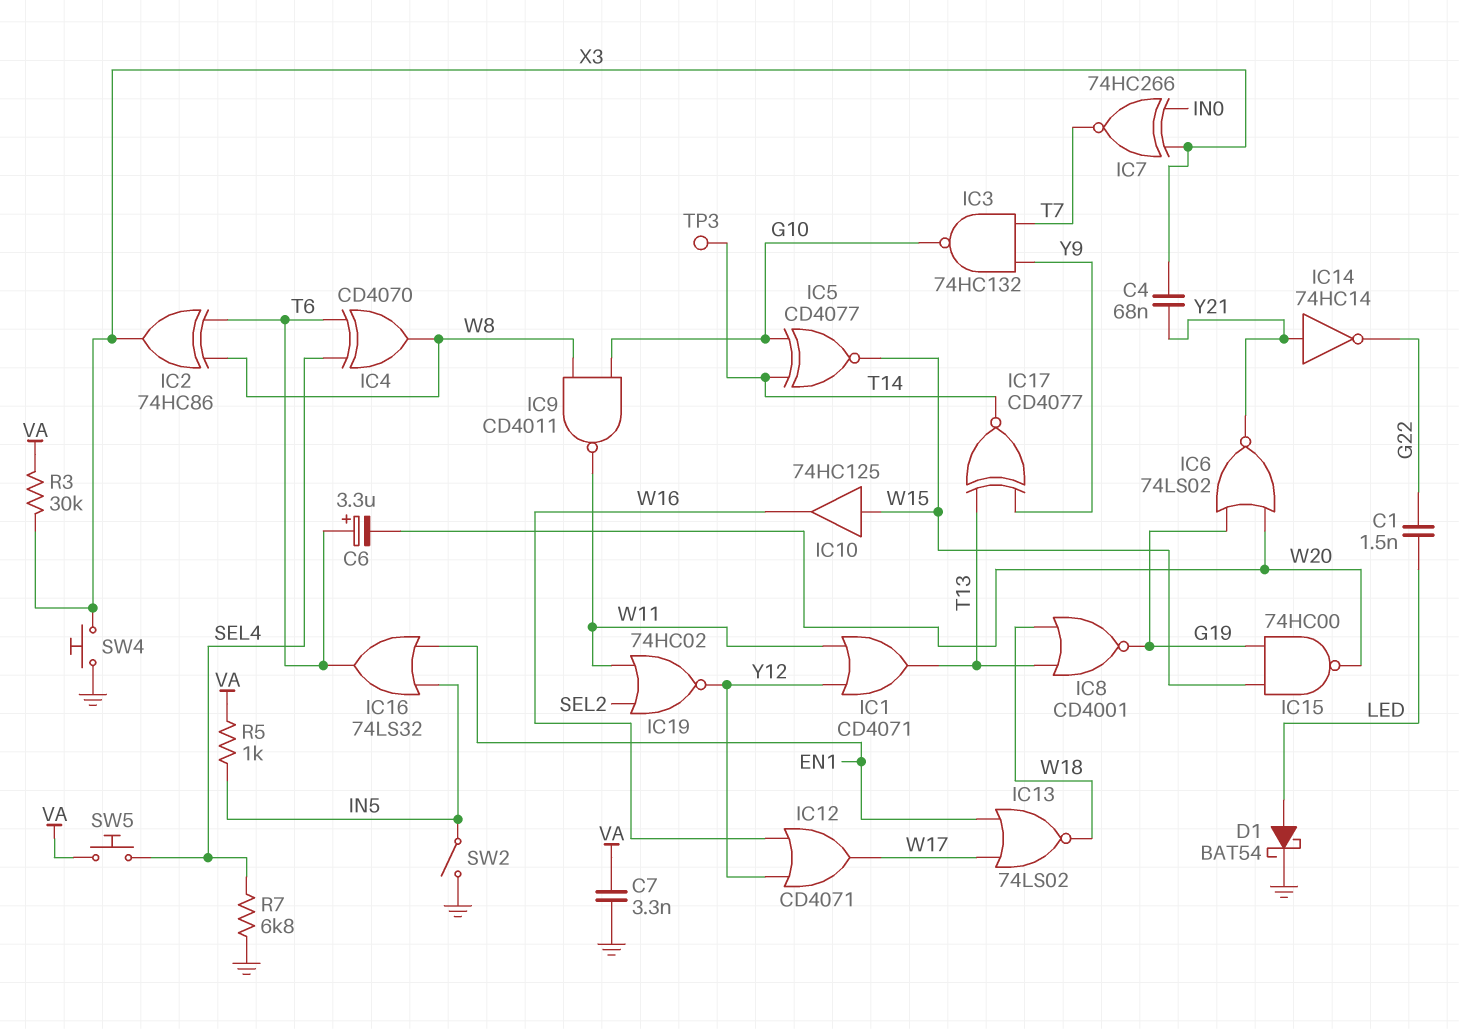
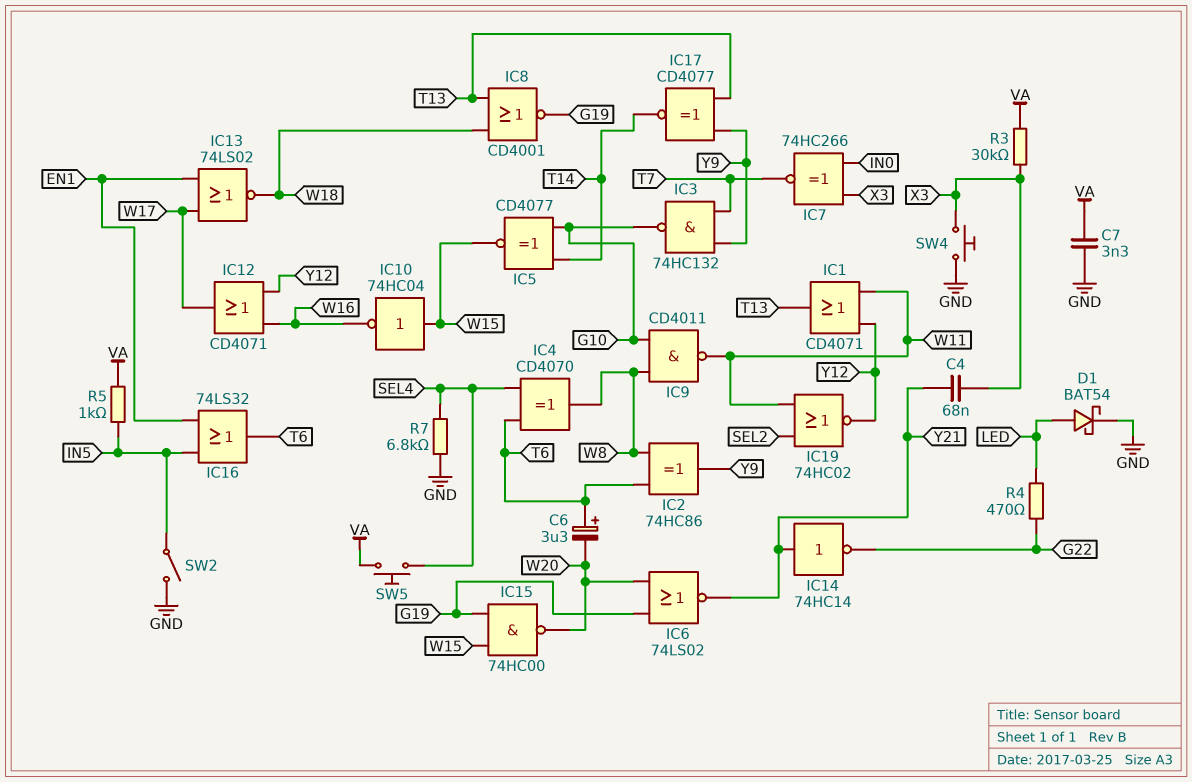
C1: 1.5nF (G22, LED) -> none
IC2: XOR 74HC86 (in T6, in W8, out X3) -> XOR 74HC86 (in T6, in W8, out Y9)
IC10: buffer 74HC125 (in W15, out W16) -> NOT 74HC04 (in W15, out W16)
R4: none -> 470 (G22, LED)
TP3: test point (T14) -> none

